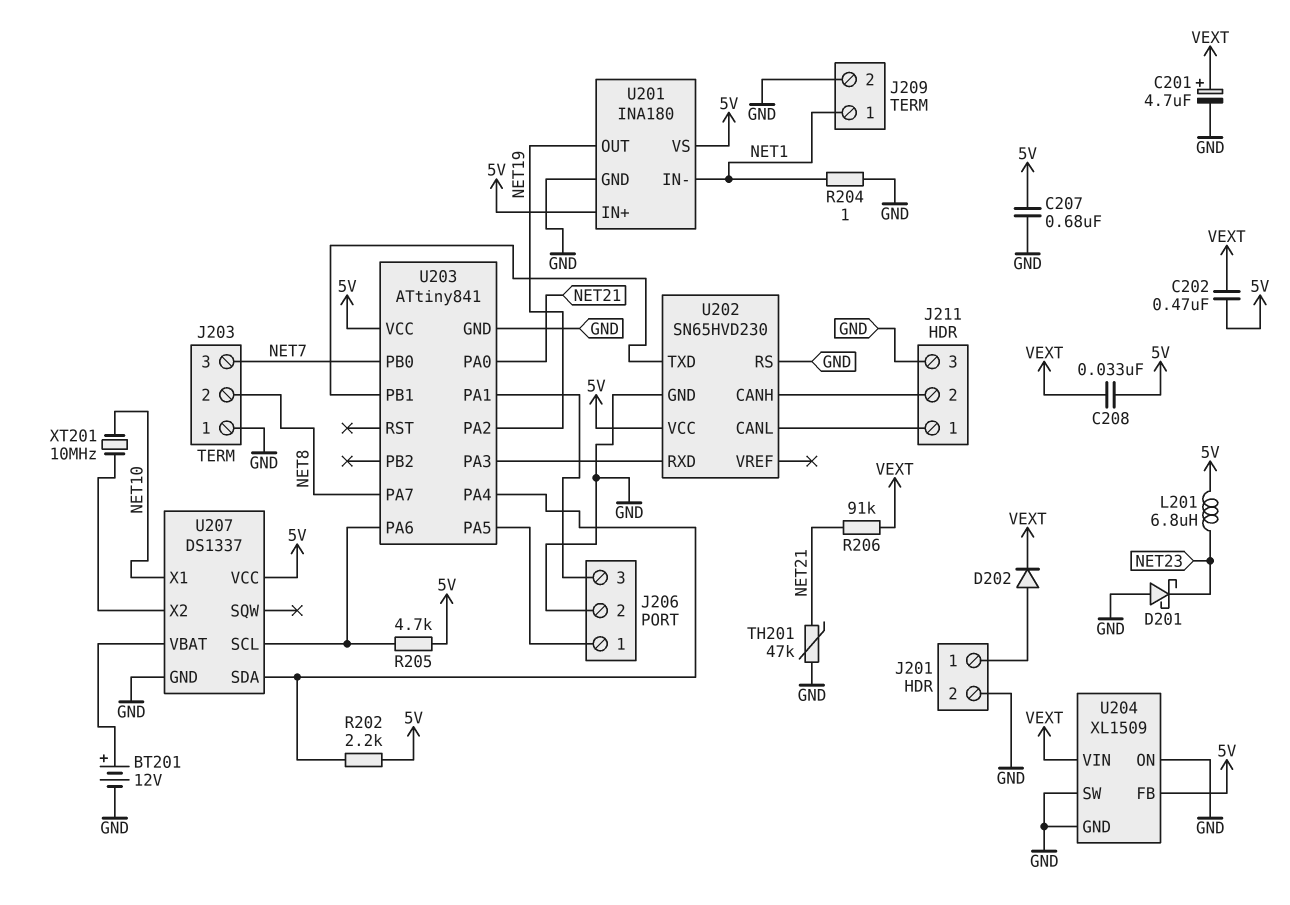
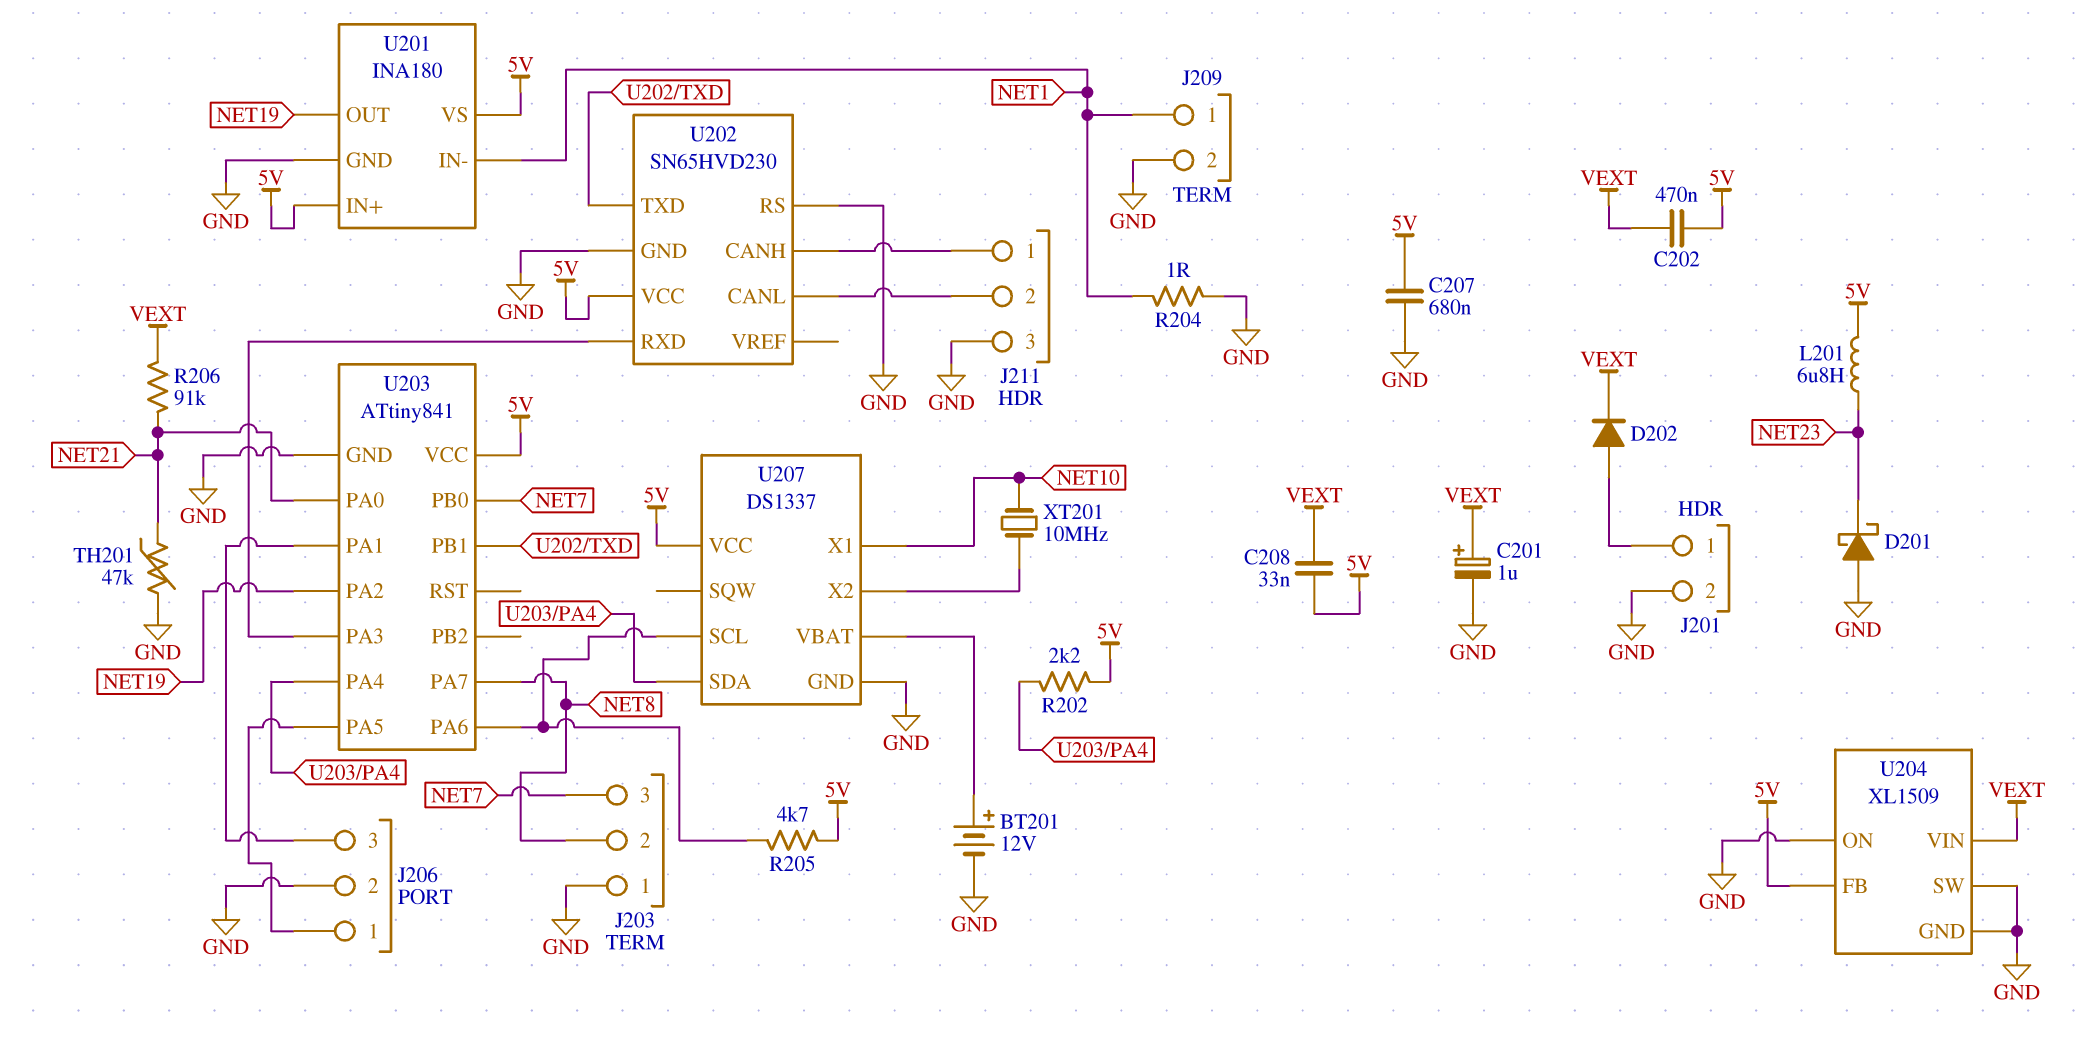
C201: 4.7uF (plus VEXT, minus GND) -> 1uF (plus VEXT, minus GND)
U202 pin CANH: J211/2 -> J211/1
U202 pin CANL: J211/1 -> J211/2

